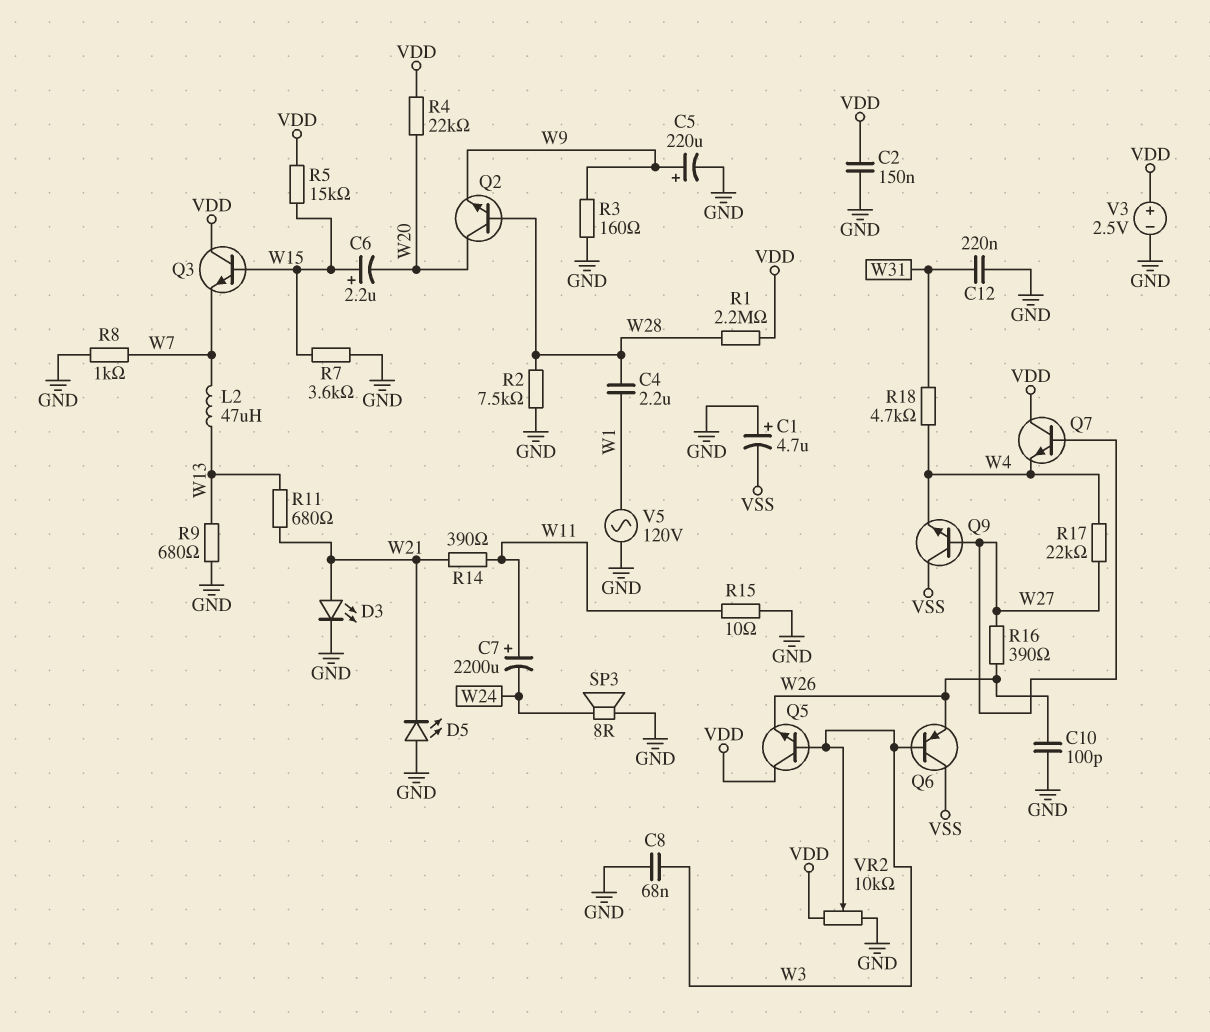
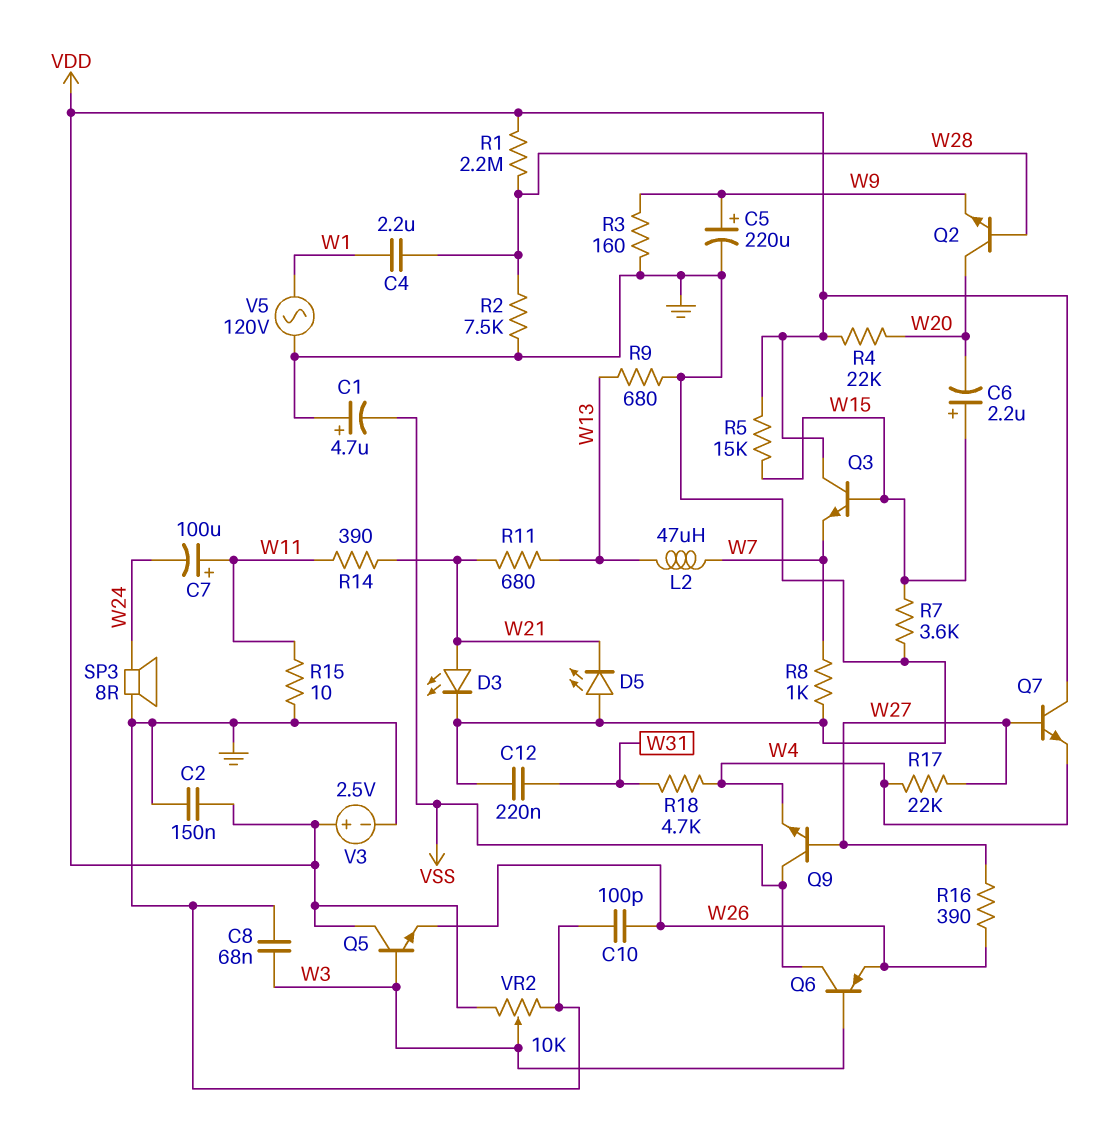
C7: 2200uF (plus W11, minus W24) -> 100uF (plus W11, minus W24)

